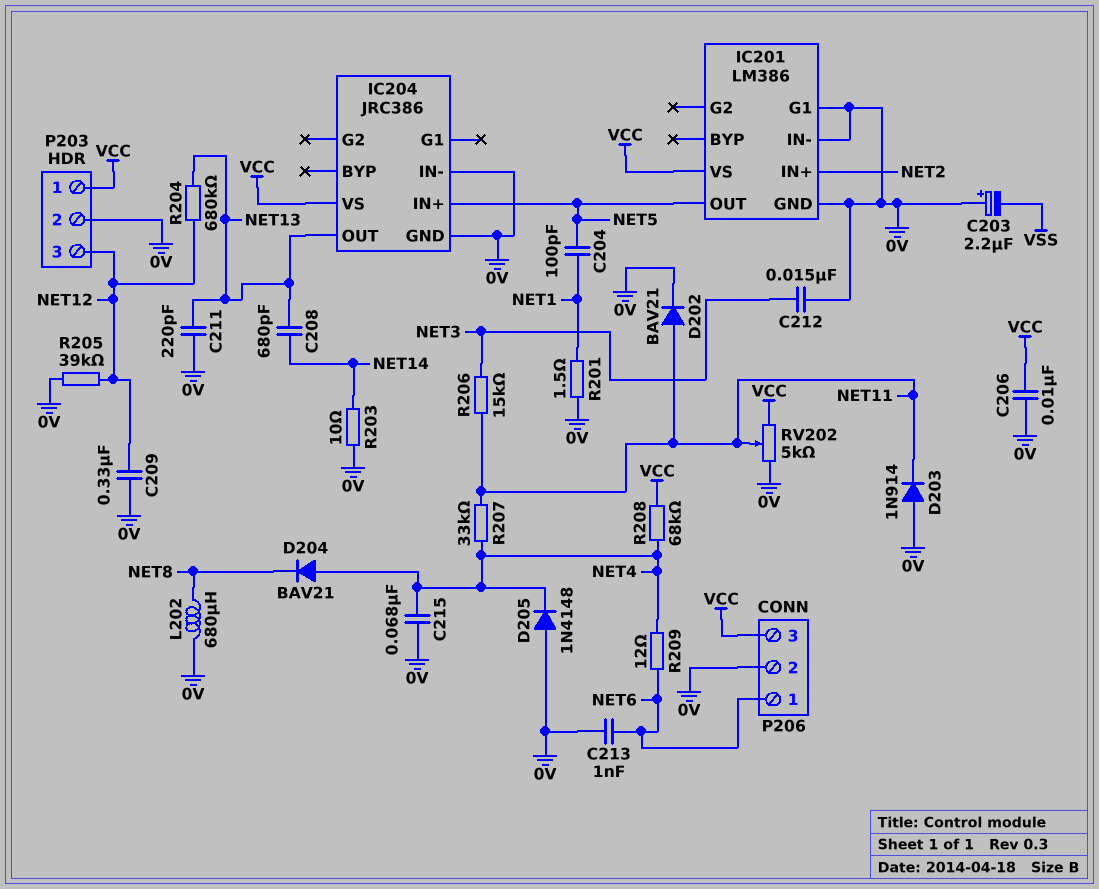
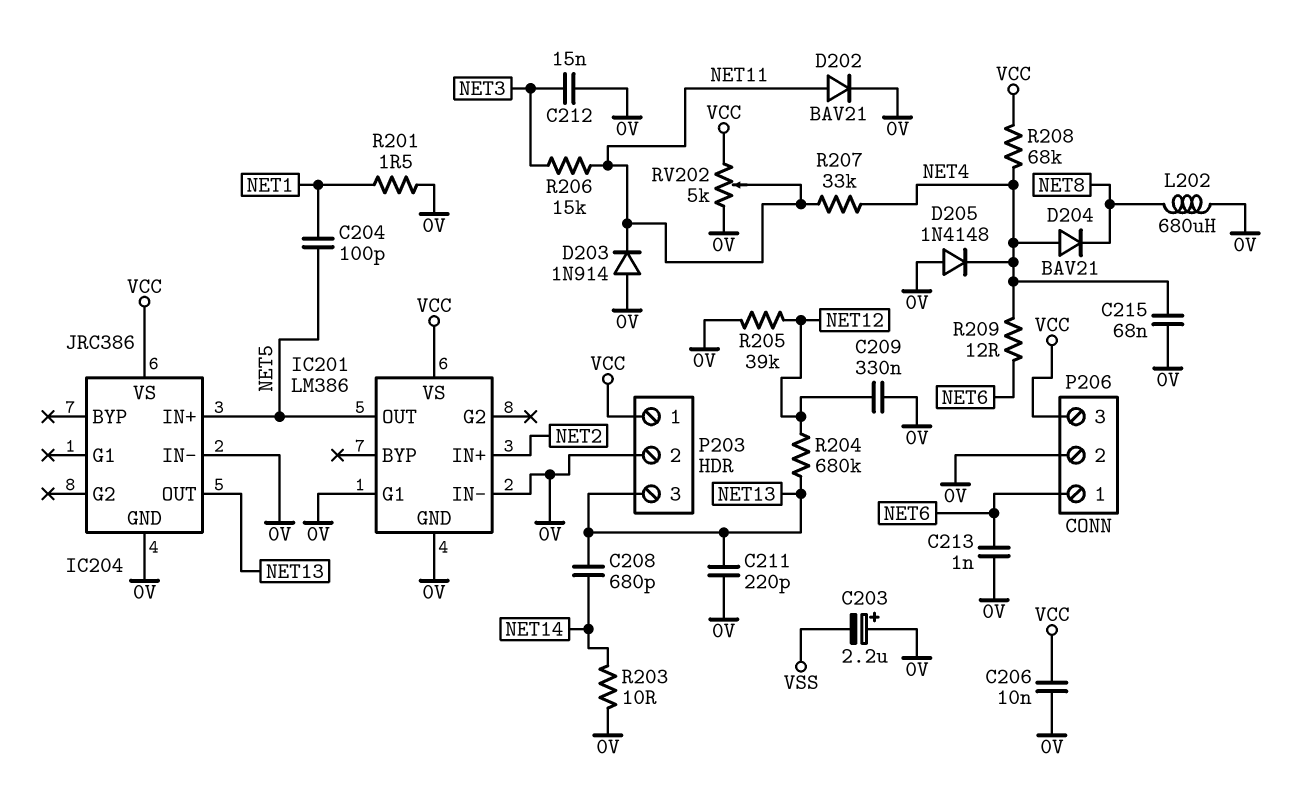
P203 pin 3: NET12 -> NET13

